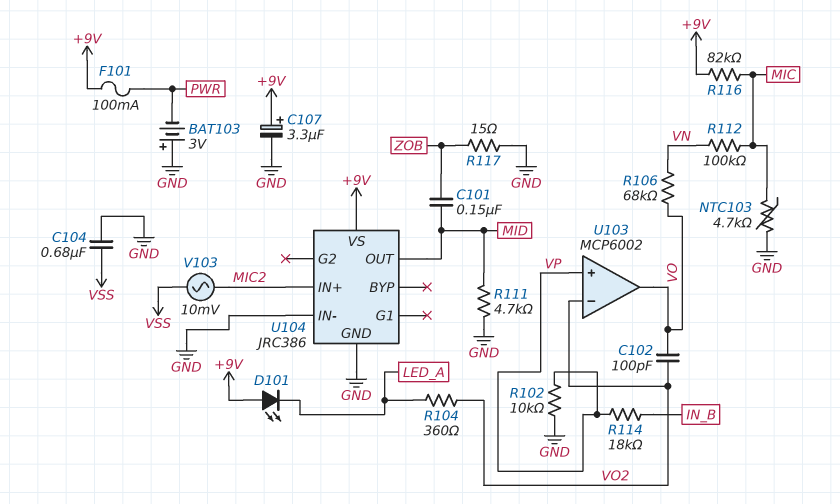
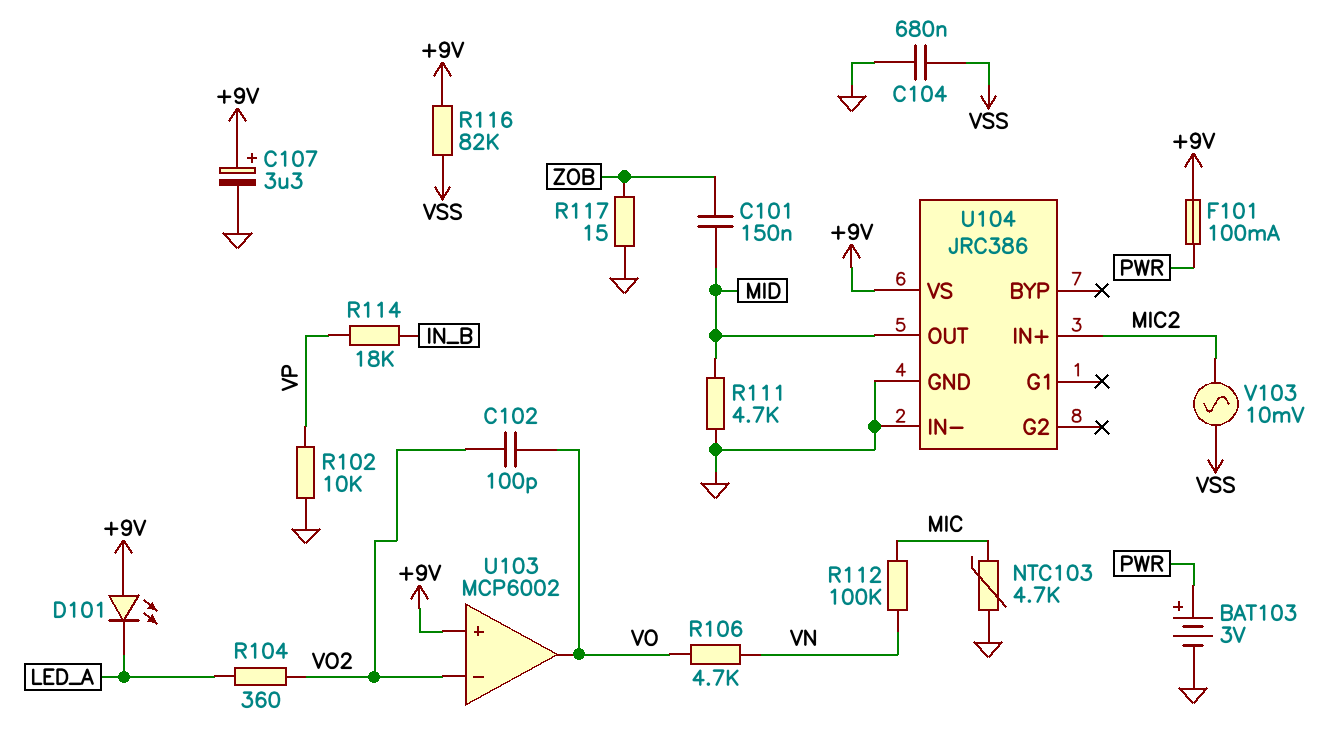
BAT103: 3V (plus GND, minus PWR) -> 3V (plus PWR, minus GND)
R106: 68k (VN, VO) -> 4.7k (VN, VO)
R116: 82k (+9V, MIC) -> 82k (+9V, VSS)
U103 pin in+: VP -> +9V

